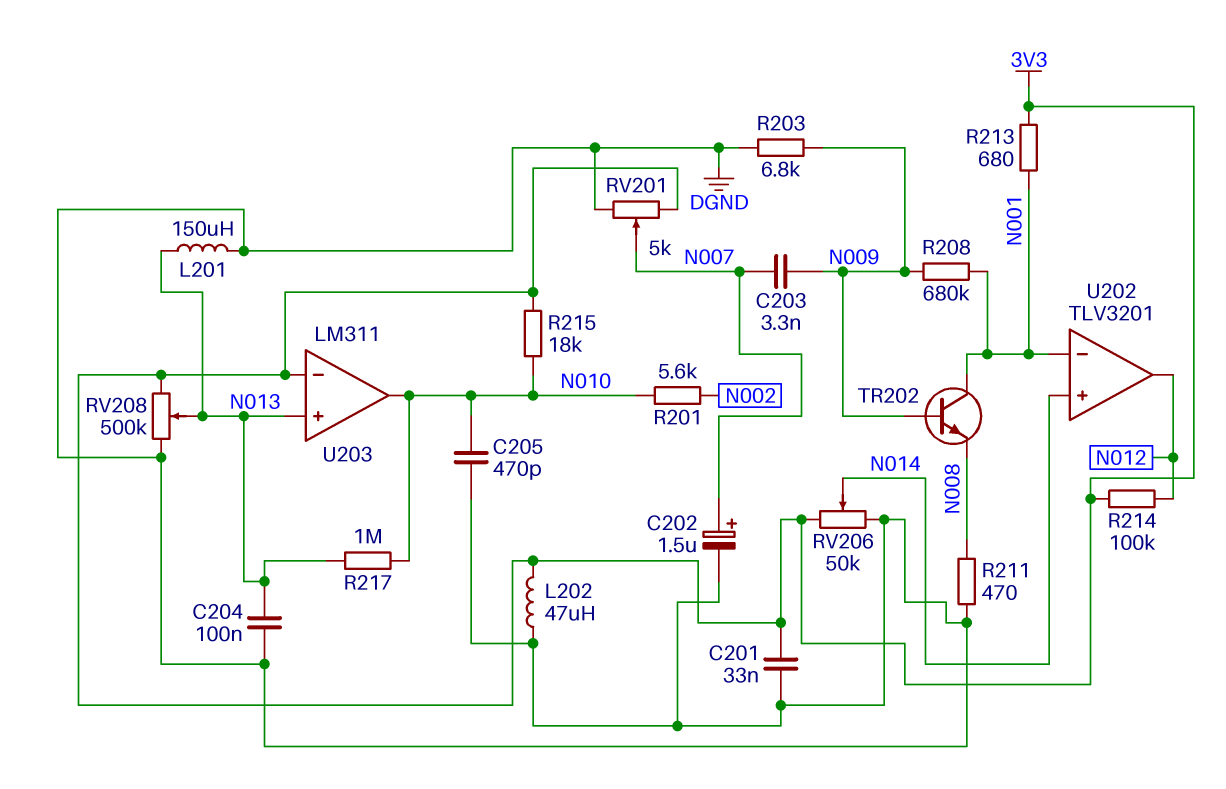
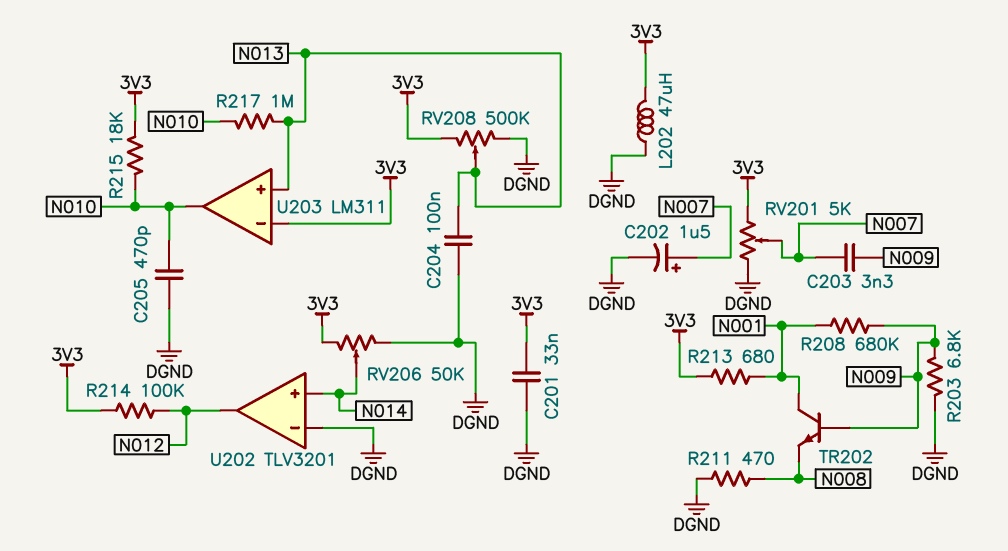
L201: 150uH (DGND, N013) -> none
R201: 5.6k (N002, N010) -> none
U202 pin in-: N001 -> DGND

